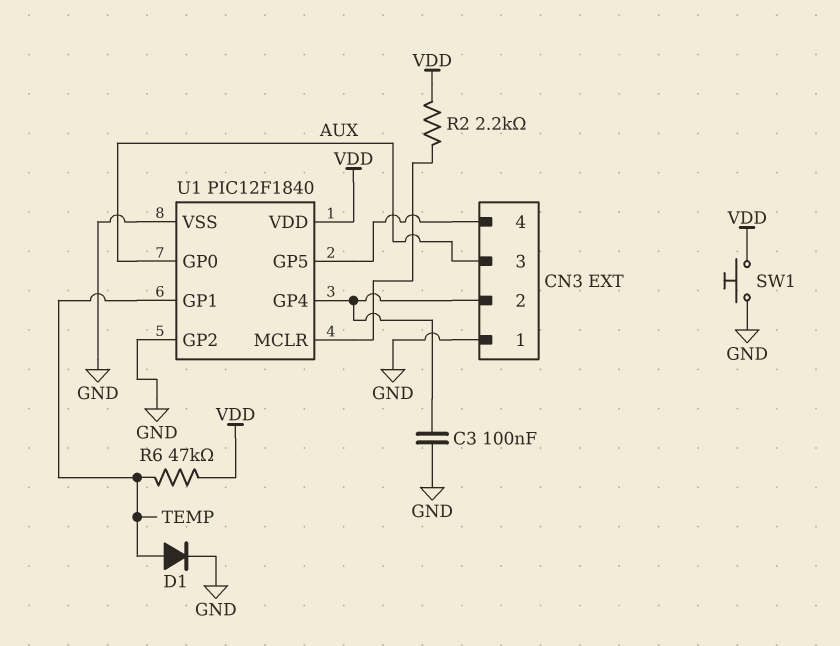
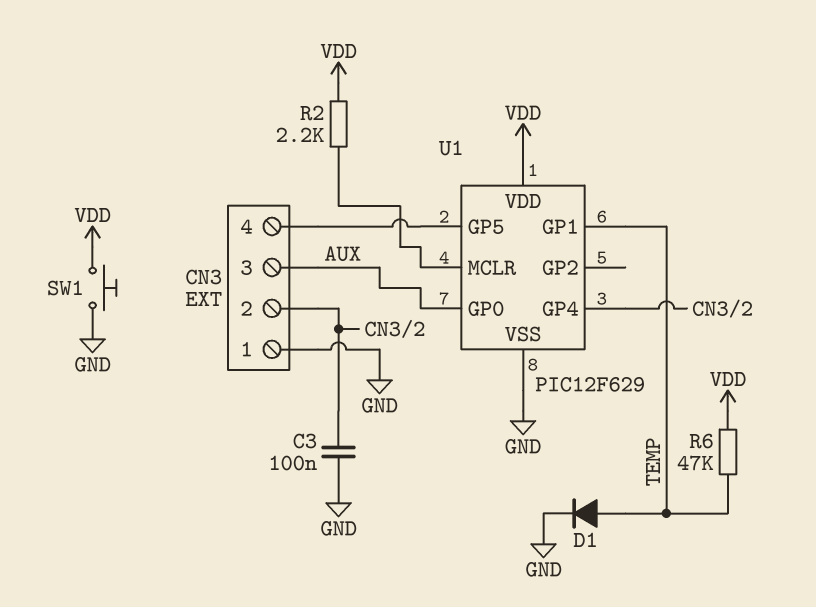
U1: PIC12F1840 -> PIC12F629
U1 pin GP2: GND -> none

